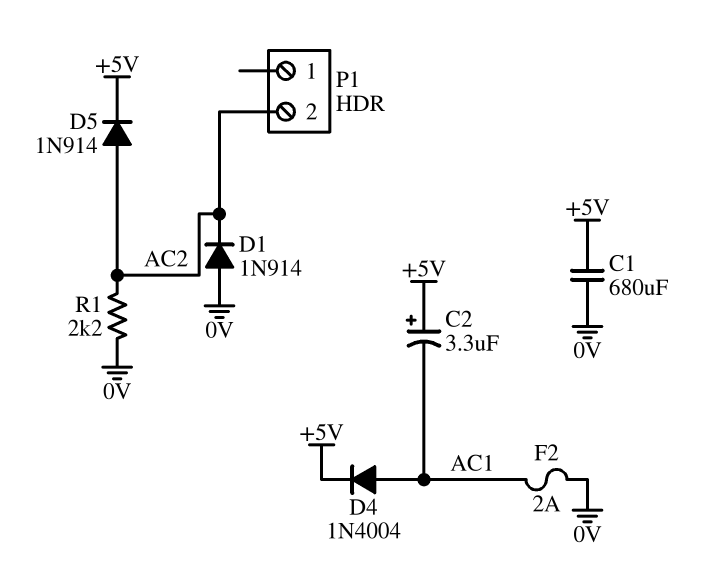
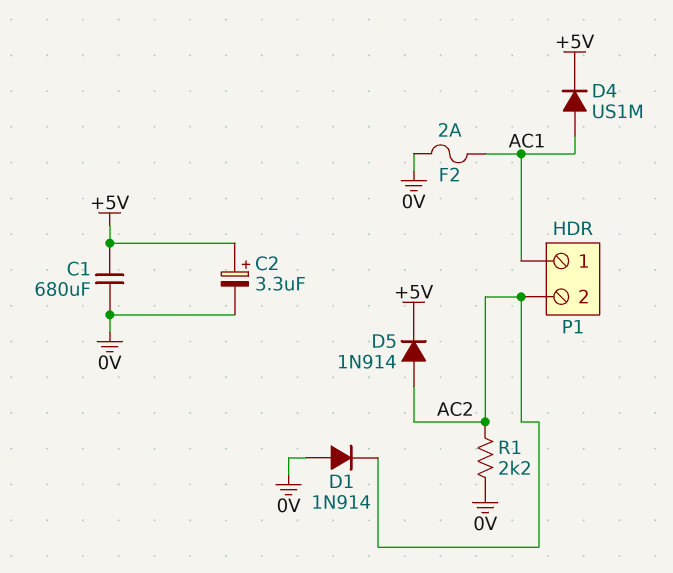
C2: 3.3uF (plus +5V, minus AC1) -> 3.3uF (plus +5V, minus 0V)
D4: diode 1N4004 (A AC1, K +5V) -> diode US1M (A AC1, K +5V)
P1 pin 1: none -> AC1

